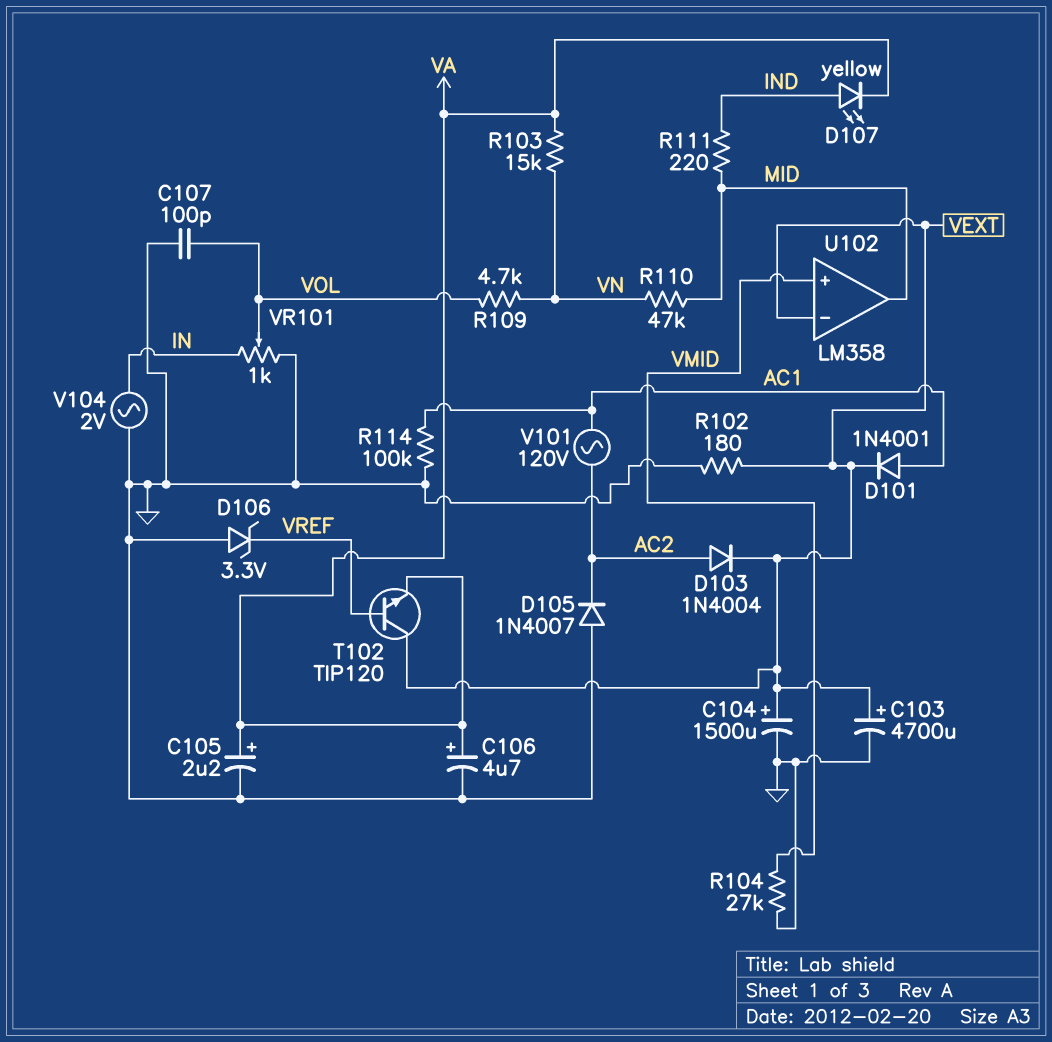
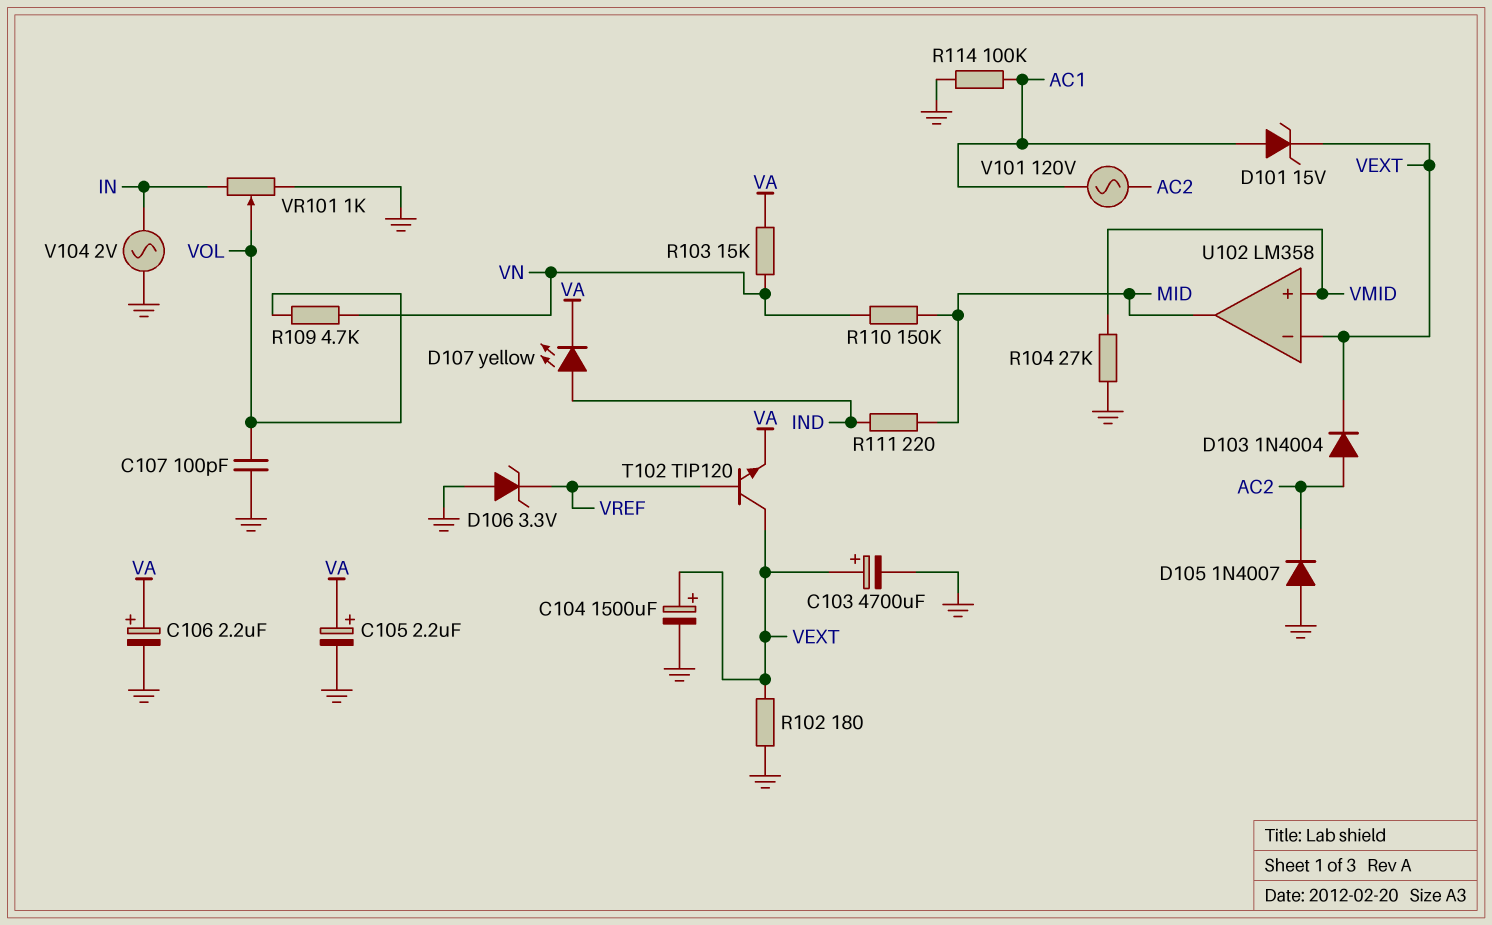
C106: 4.7uF (plus VA, minus GND) -> 2.2uF (plus VA, minus GND)
D101: diode 1N4001 (A AC1, K VEXT) -> zener 15V (A AC1, K VEXT)
R110: 47k (MID, VN) -> 150k (MID, VN)

